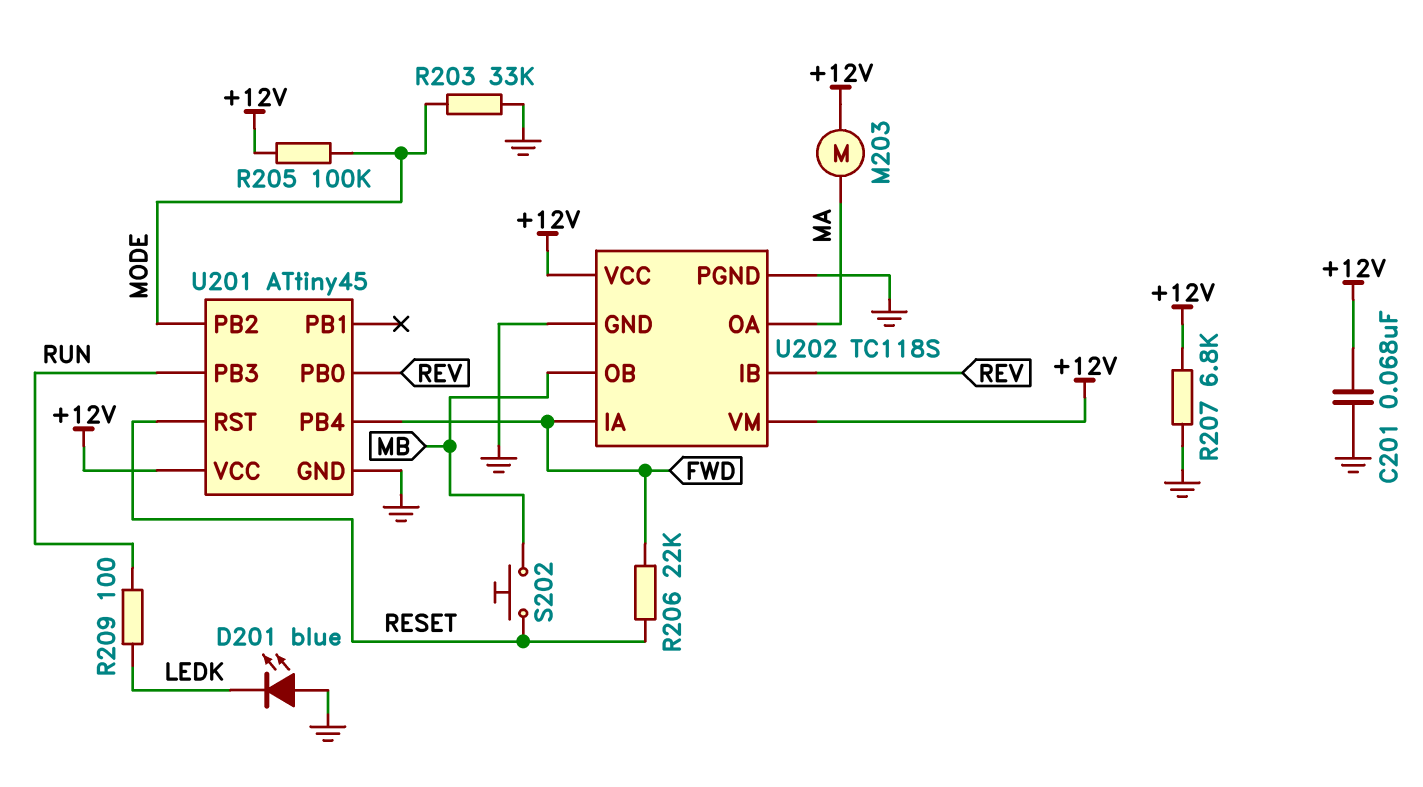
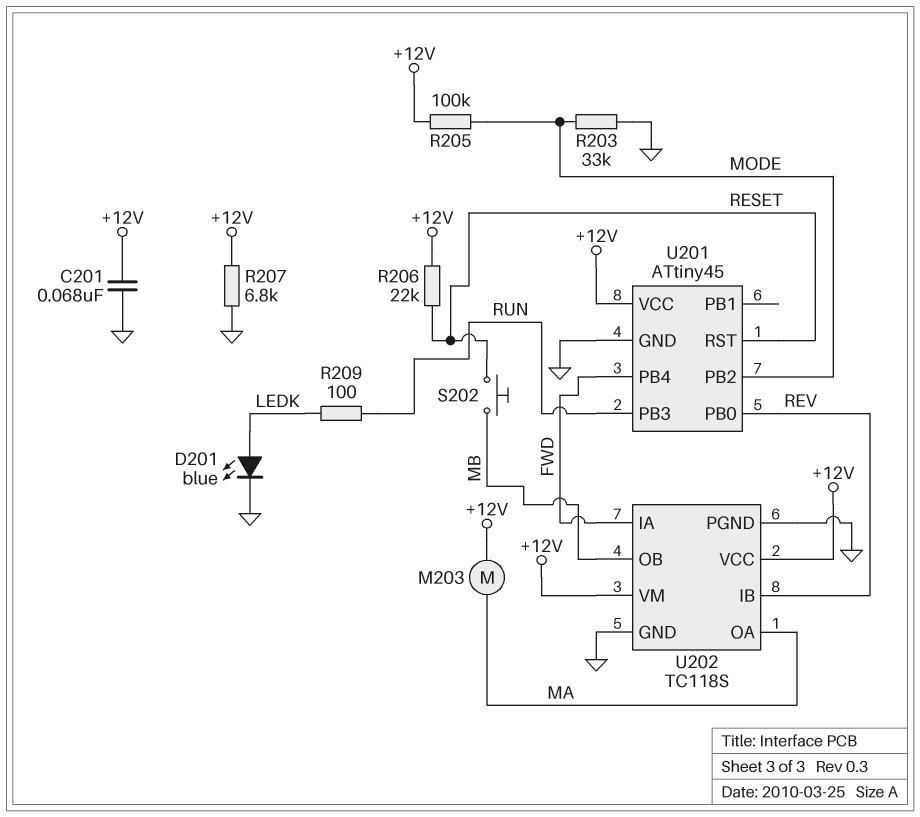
D201: LED blue (A GND, K LEDK) -> LED blue (A LEDK, K GND)
R206: 22k (FWD, RESET) -> 22k (+12V, RESET)

